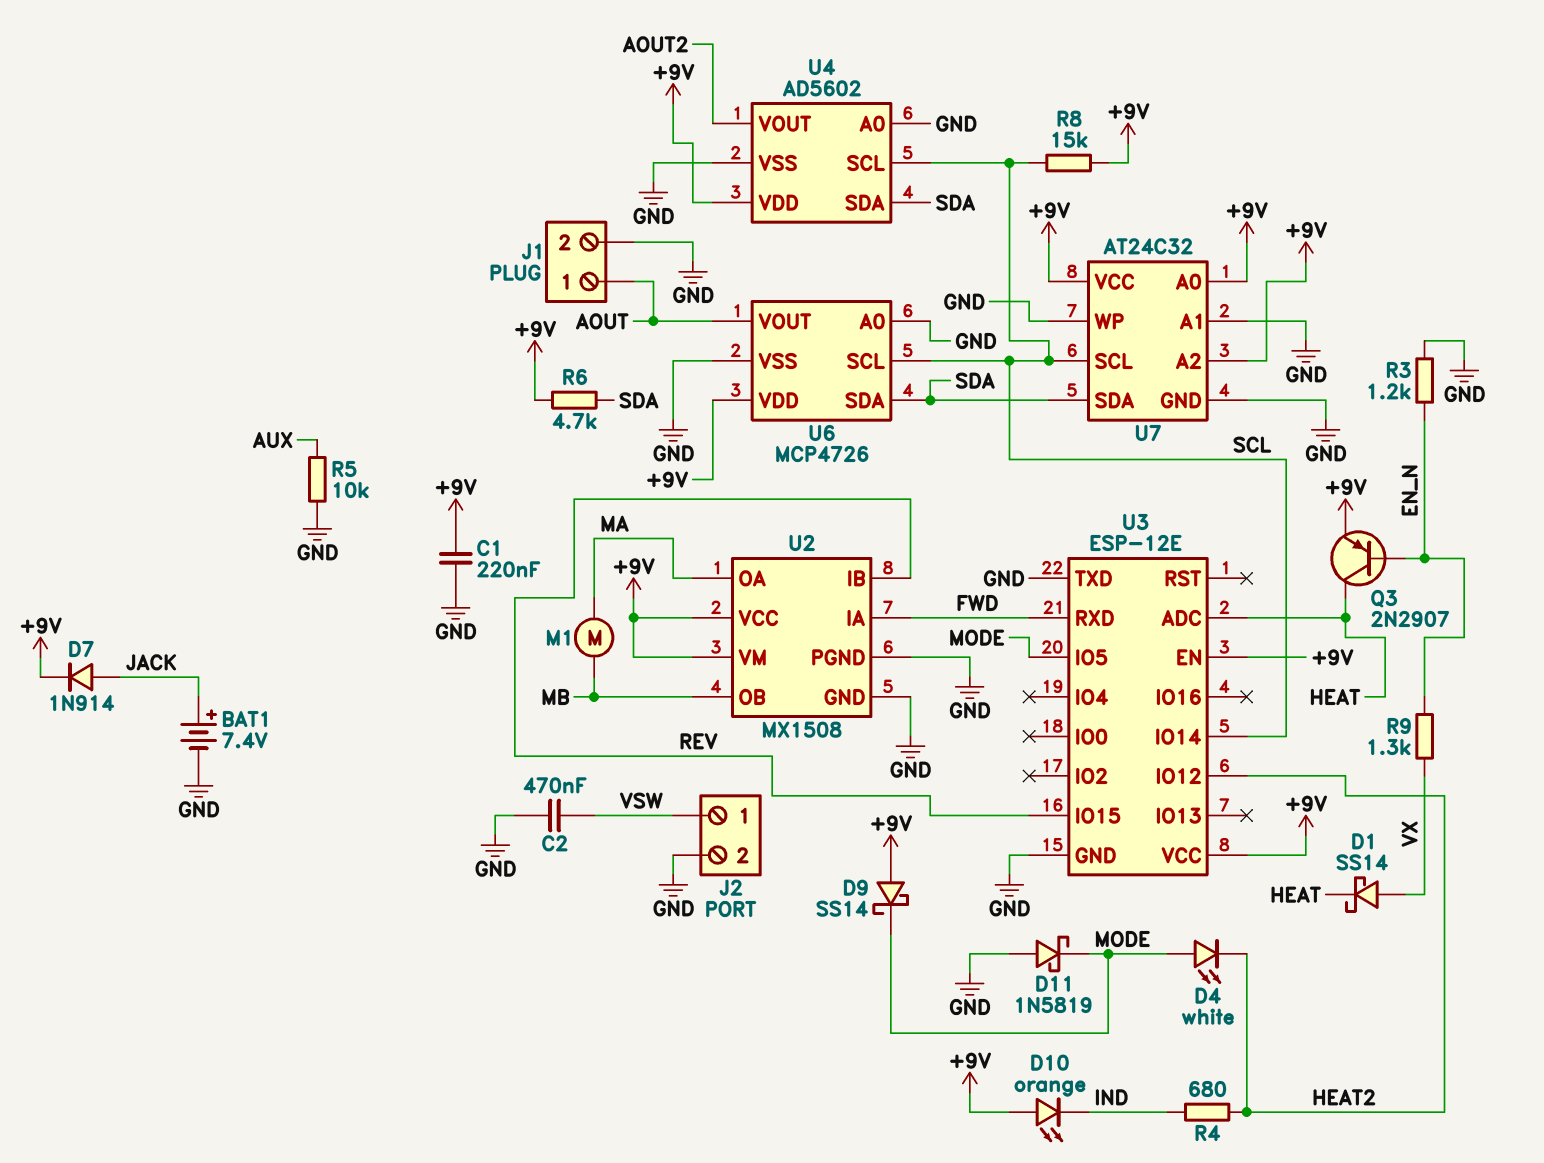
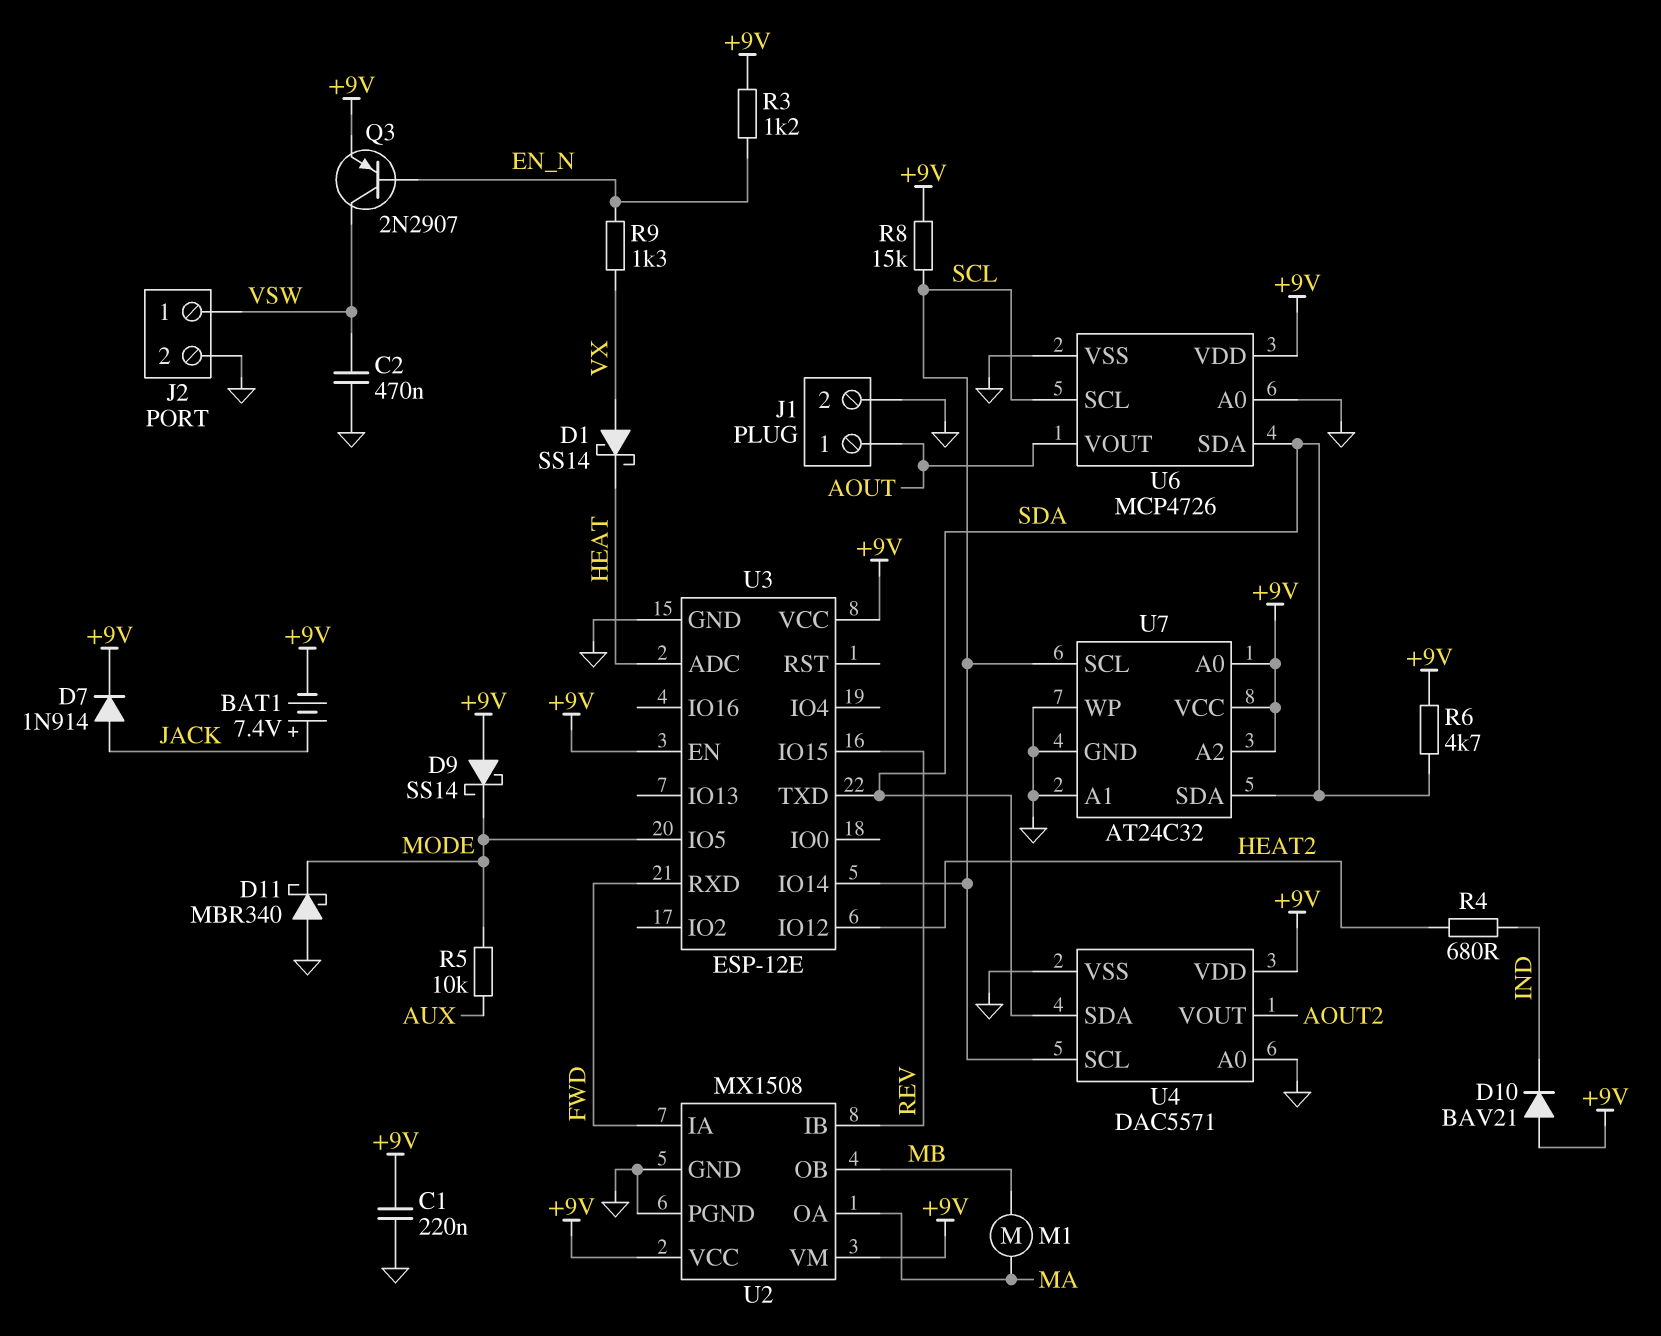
BAT1: 7.4V (plus JACK, minus GND) -> 7.4V (plus JACK, minus +9V)
D4: LED white (A MODE, K HEAT2) -> none
D10: LED orange (A +9V, K IND) -> diode BAV21 (A +9V, K IND)
D11: schottky 1N5819 (A GND, K MODE) -> schottky MBR340 (A GND, K MODE)
Q3: PNP 2N2907 (B EN_N, C HEAT, E +9V) -> PNP 2N2907 (B EN_N, C VSW, E +9V)
R3: 1.2k (EN_N, GND) -> 1.2k (+9V, EN_N)
R5: 10k (AUX, GND) -> 10k (AUX, MODE)
U3 pin TXD: GND -> SDA
U4: AD5602 -> DAC5571

